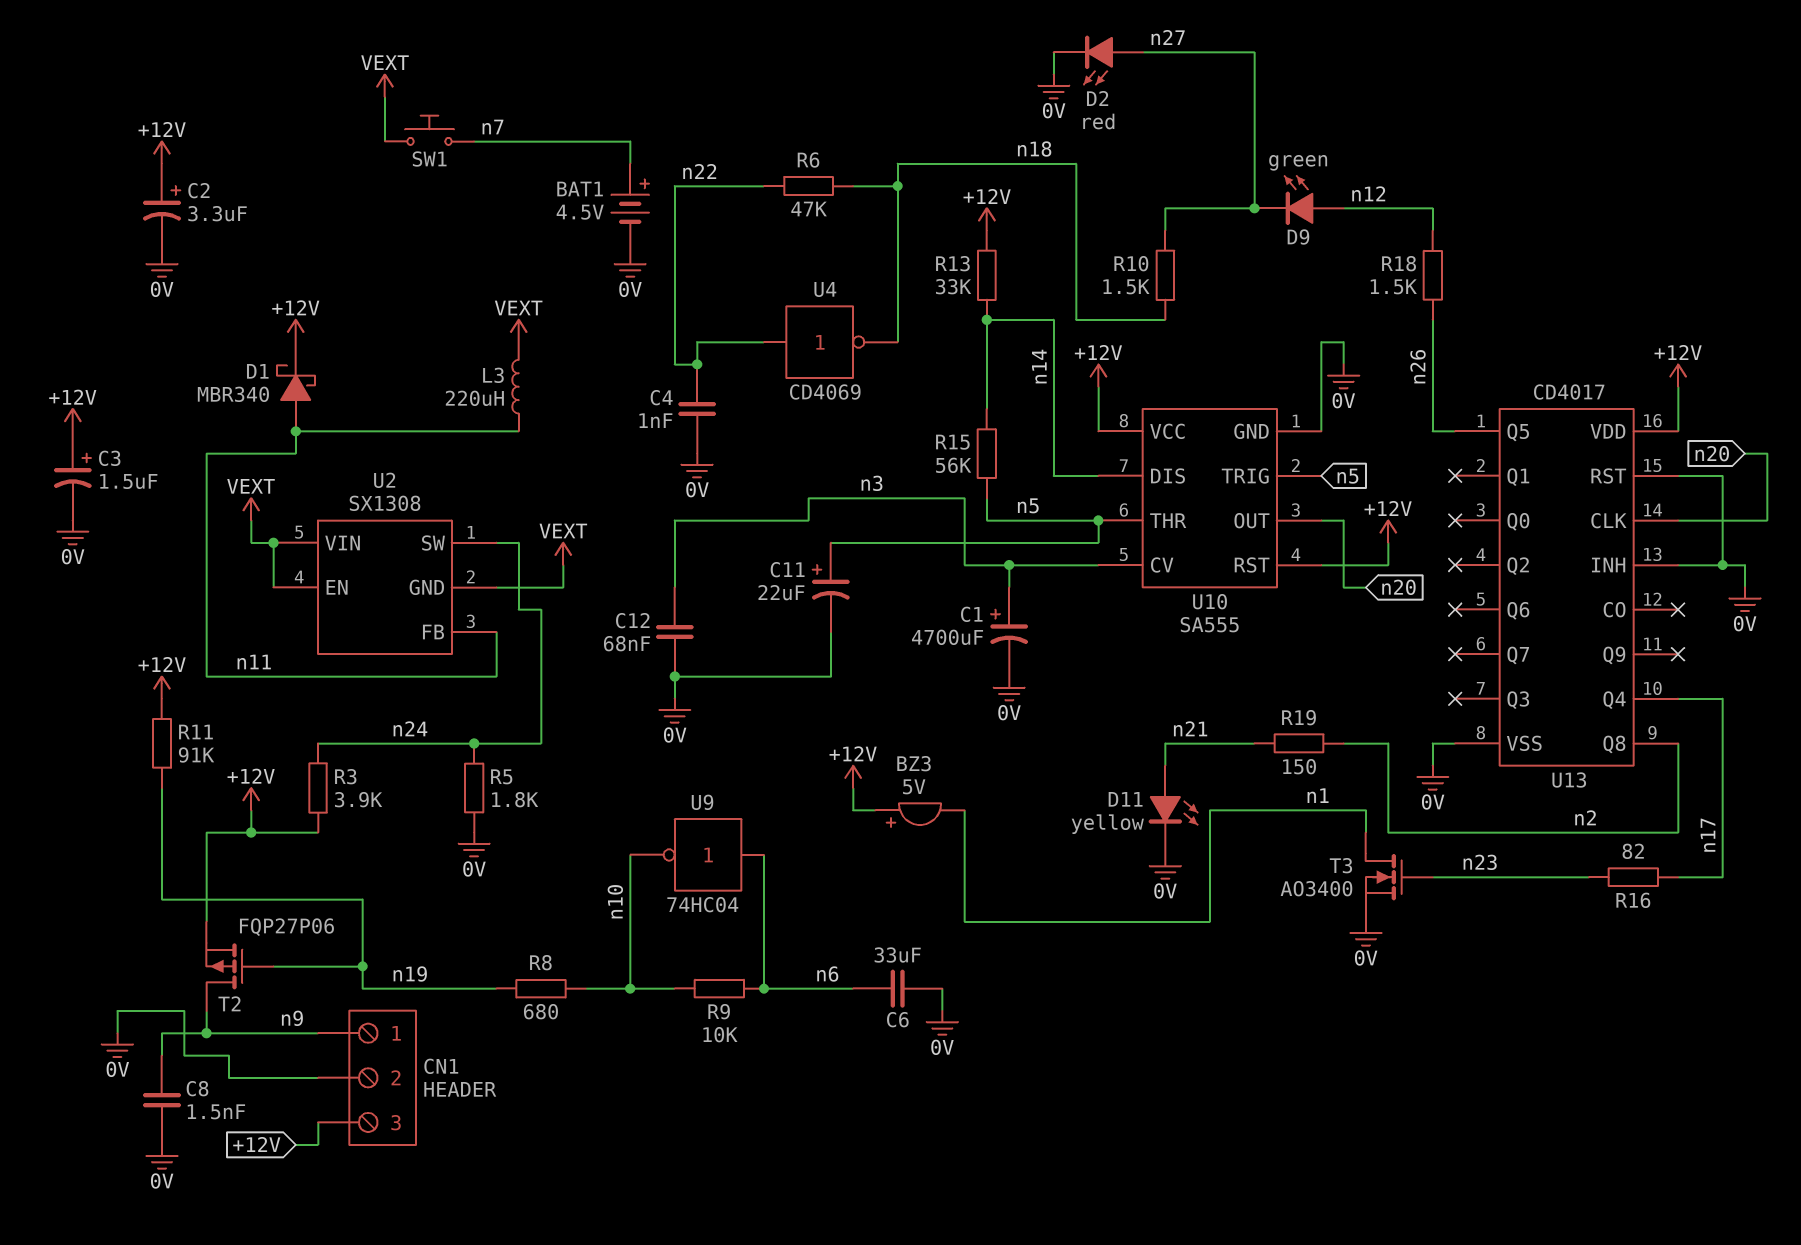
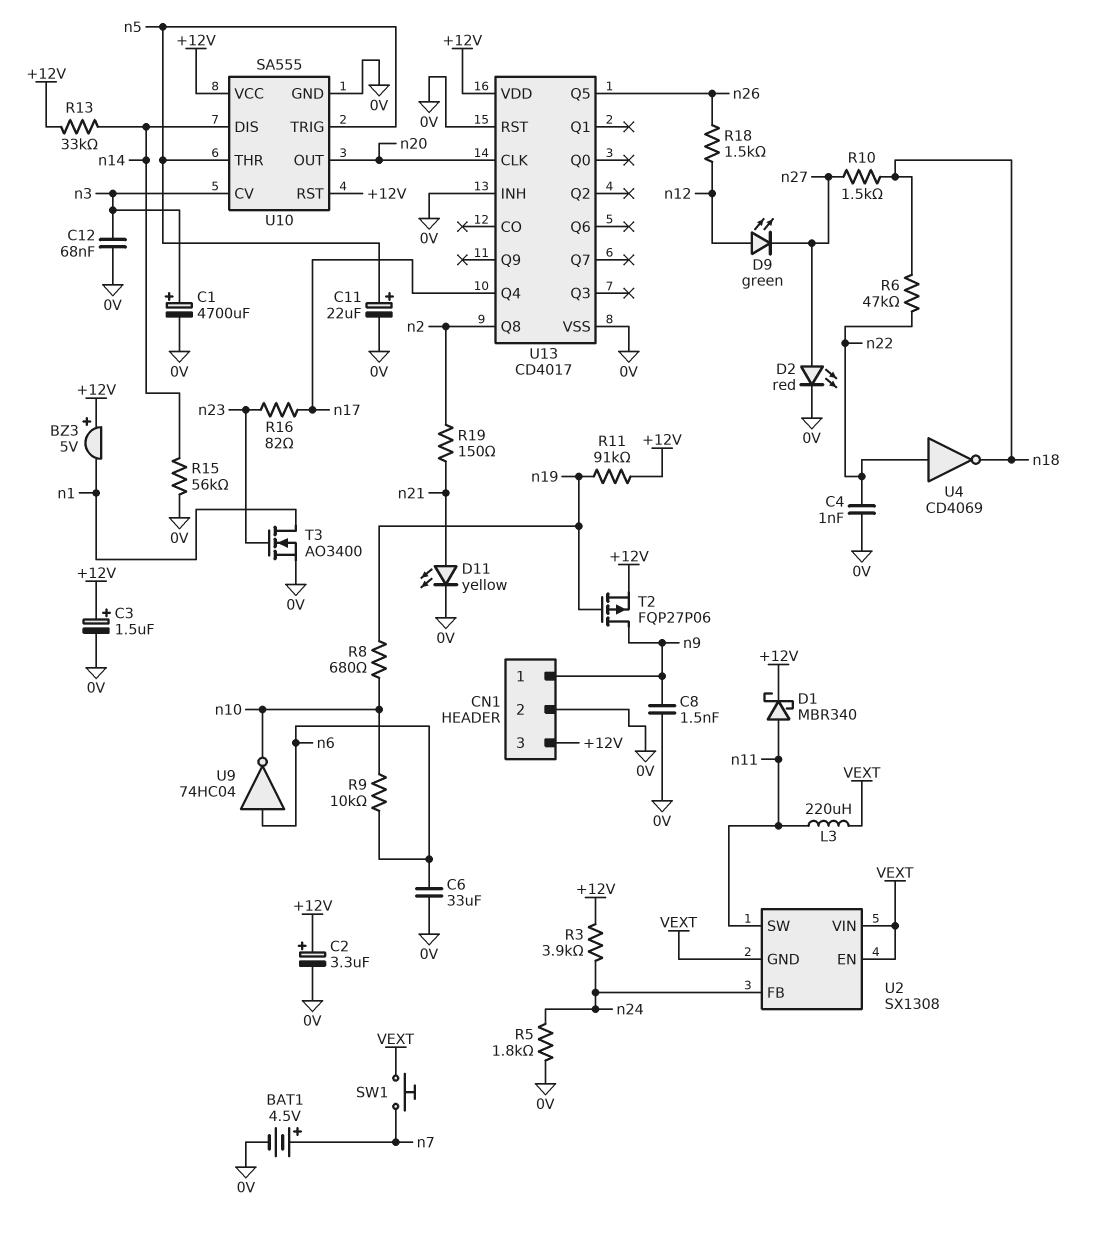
R15: 56k (n5, n14) -> 56k (0V, n14)
U2 pin FB: n11 -> n24
U2 pin SW: n24 -> n11

